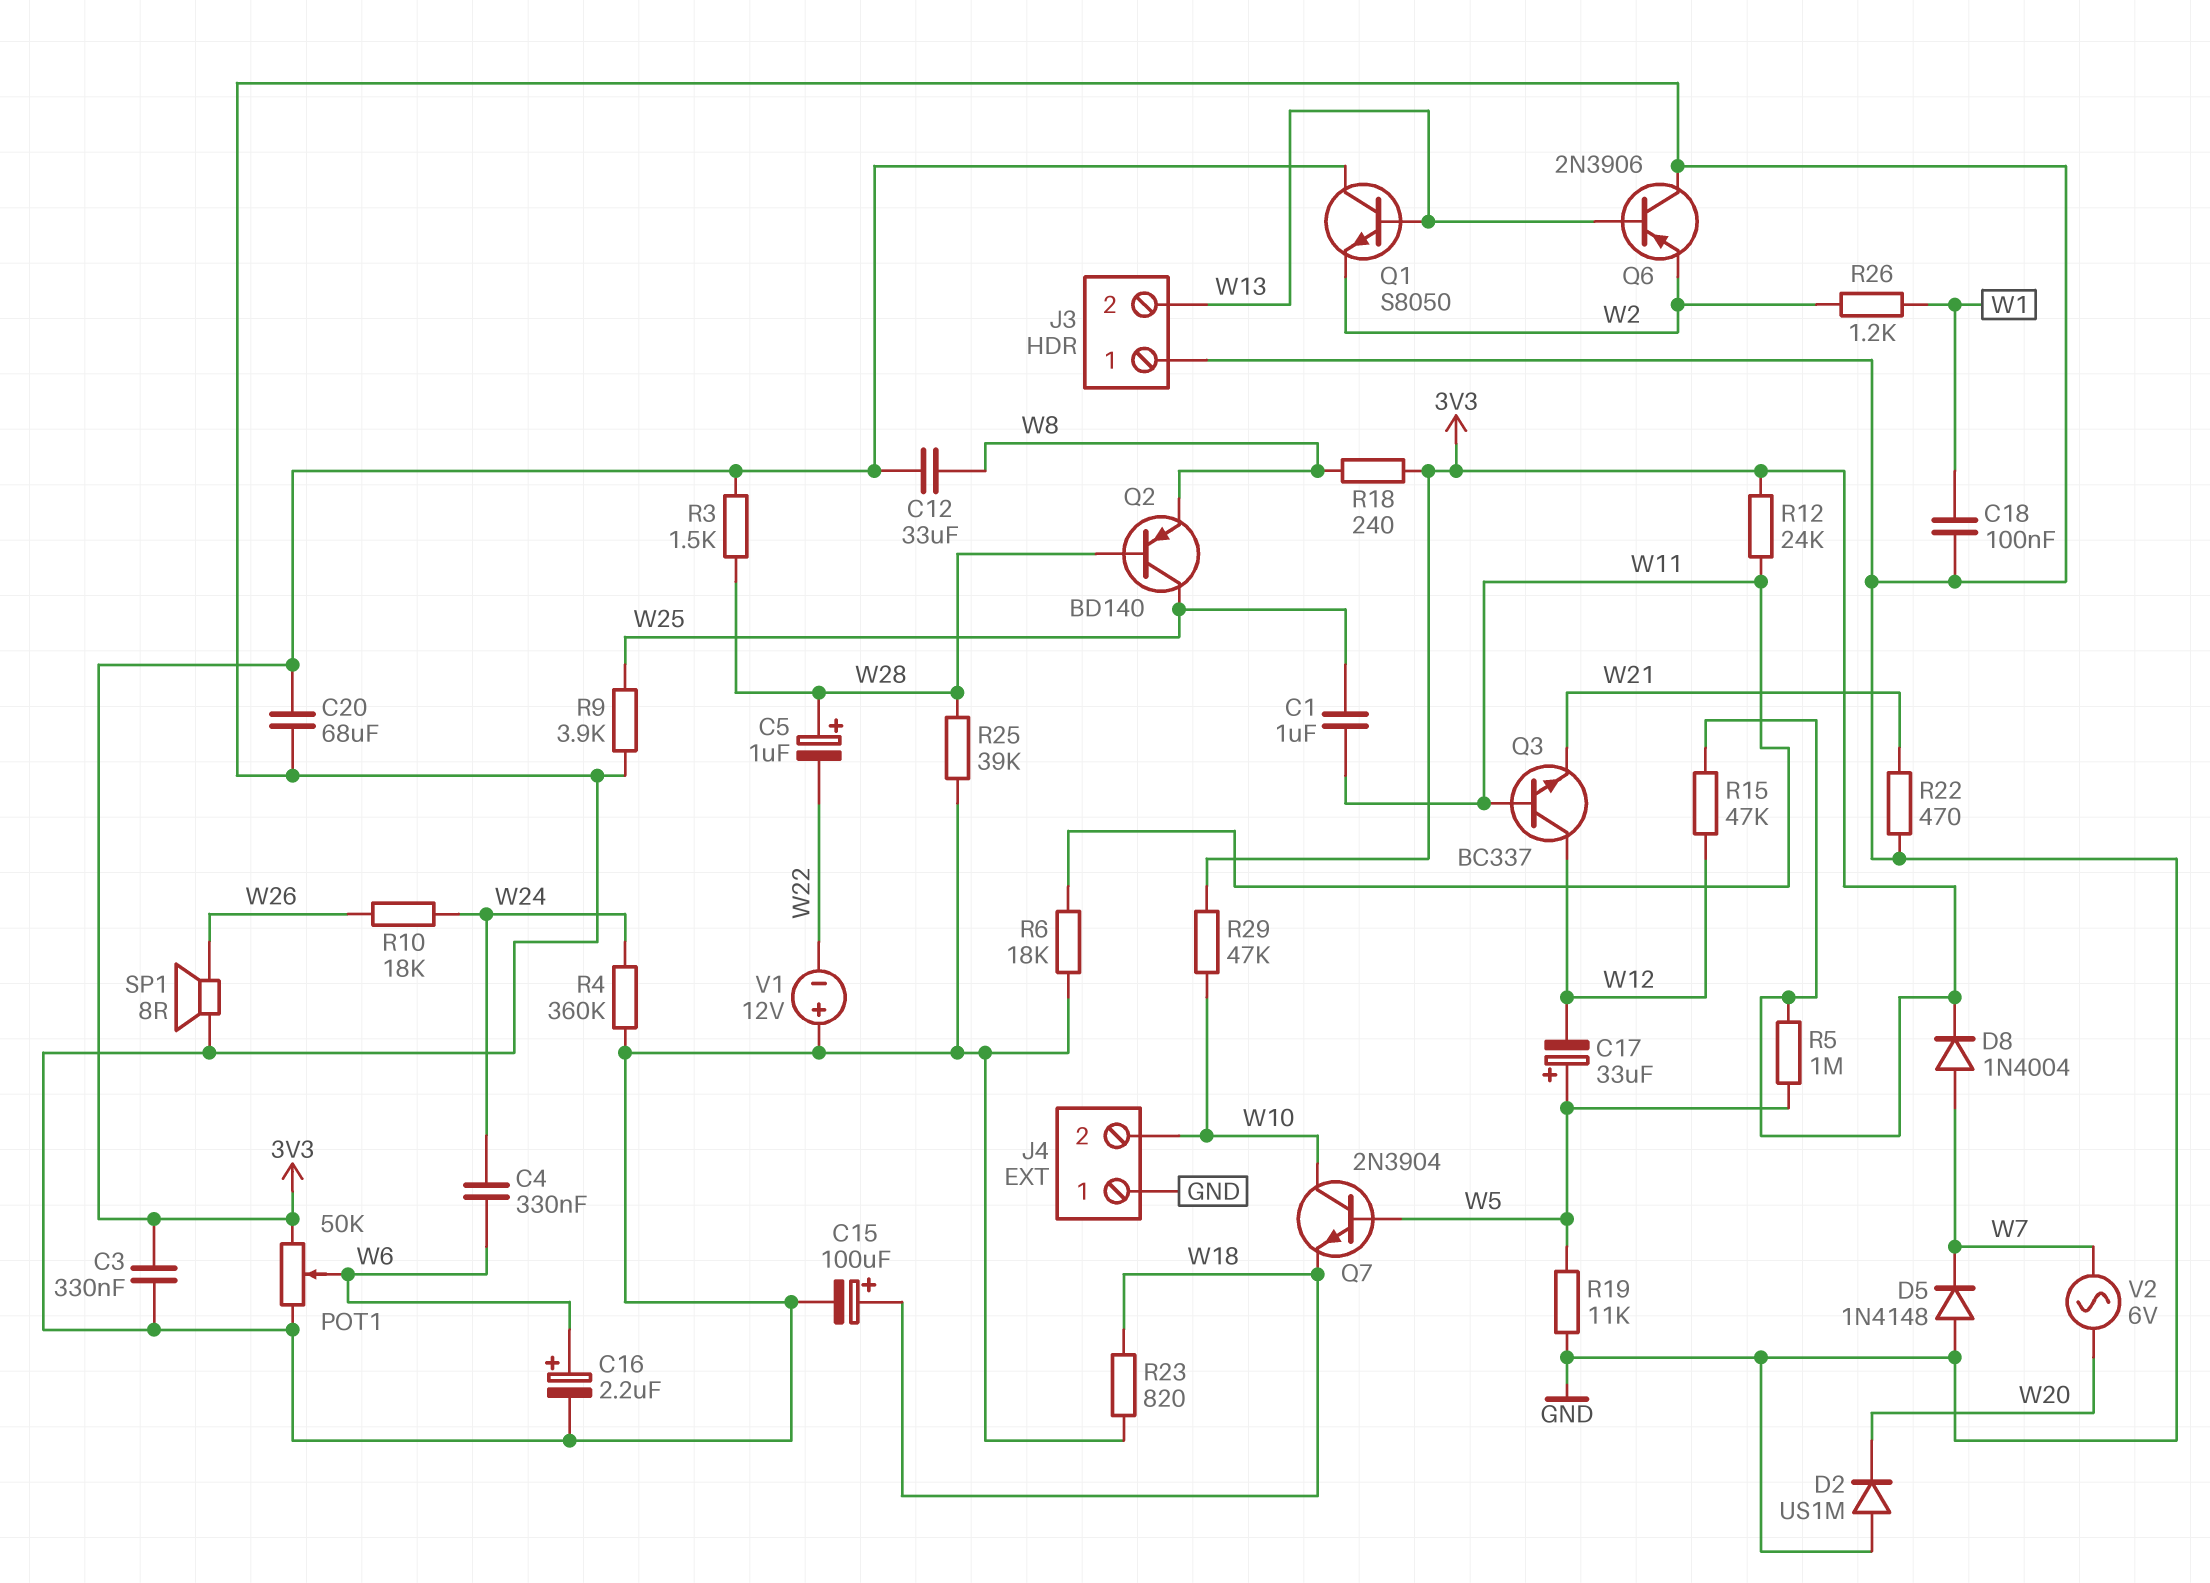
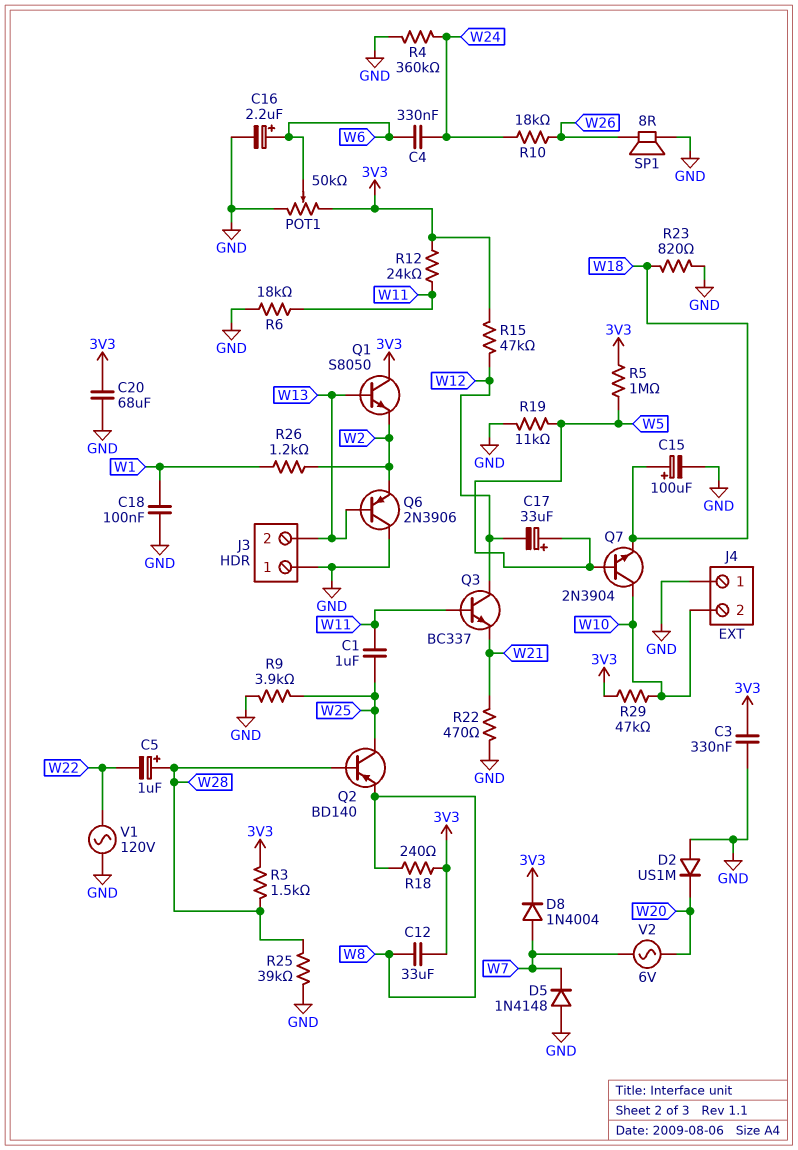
V1: 12V (plus GND, minus W22) -> AC 120V (GND, W22)

